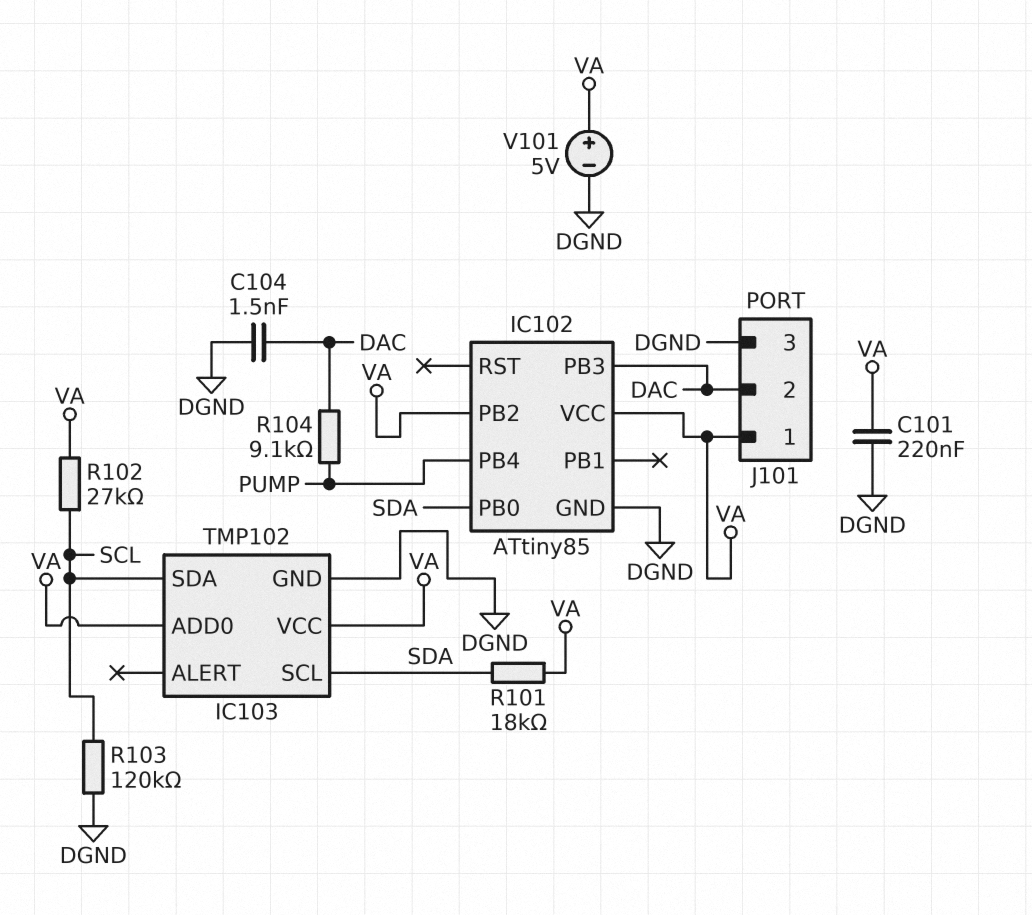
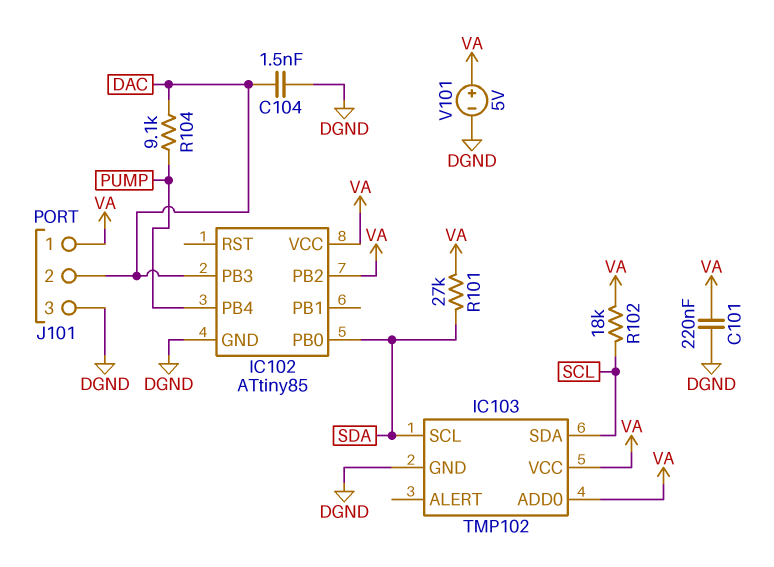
R101: 18k (SDA, VA) -> 27k (SDA, VA)
R102: 27k (SCL, VA) -> 18k (SCL, VA)
R103: 120k (DGND, SCL) -> none

